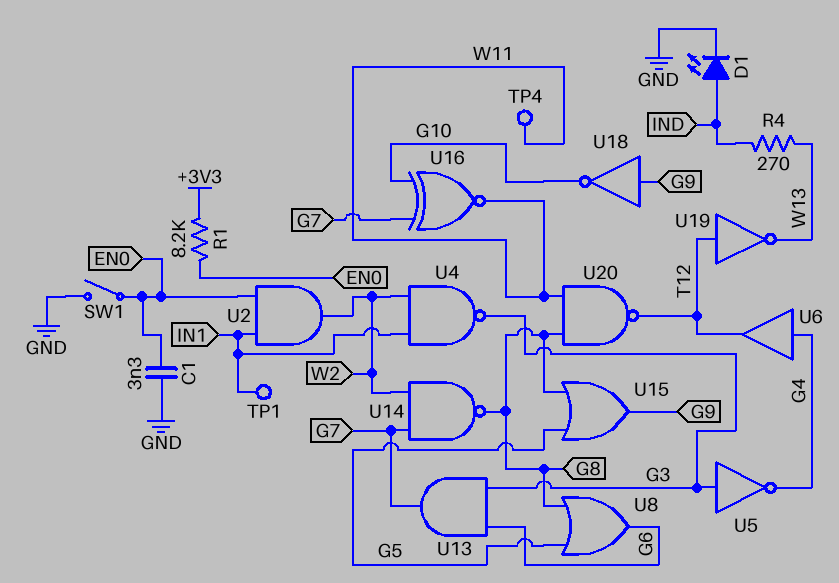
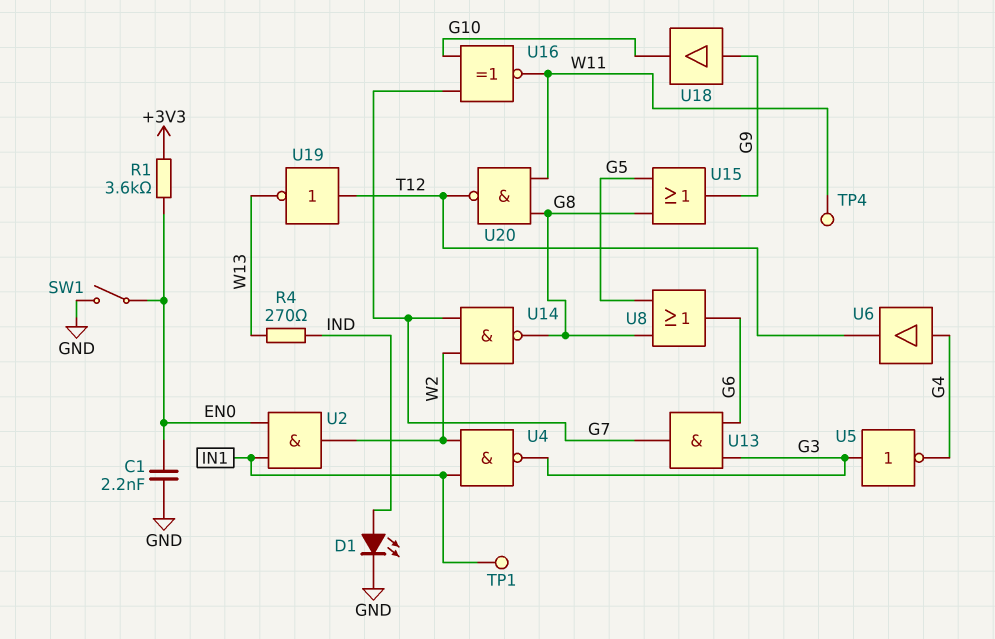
C1: 3.3nF (EN0, GND) -> 2.2nF (EN0, GND)
R1: 8.2k (+3V3, EN0) -> 3.6k (+3V3, EN0)
U18: NOT (in G9, out G10) -> buffer (in G9, out G10)

